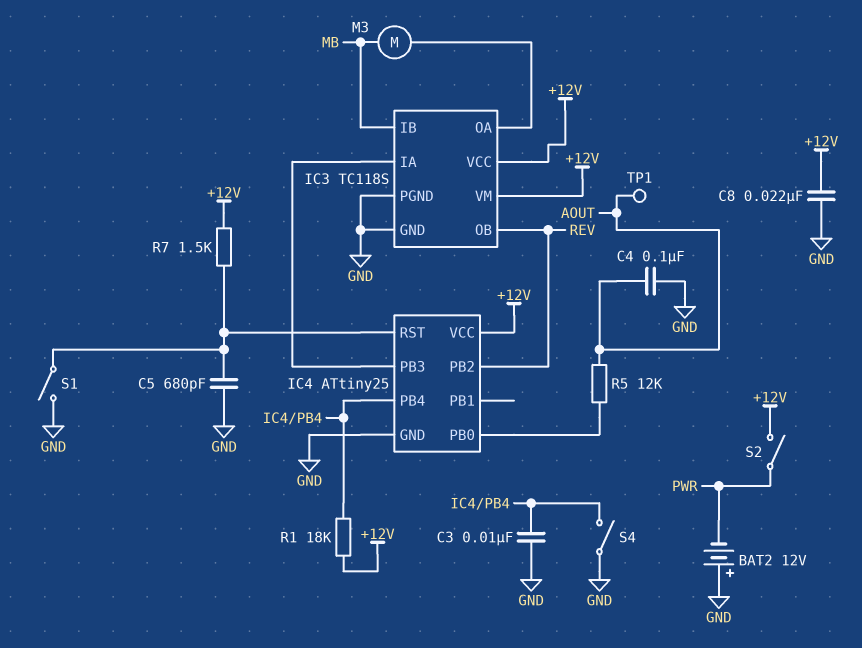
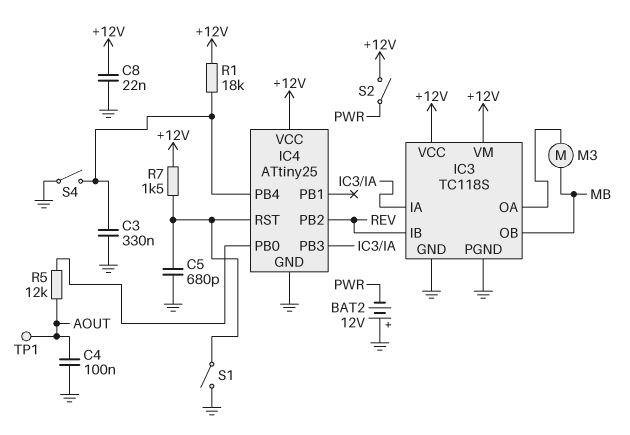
C3: 10nF (GND, IC4/PB4) -> 330nF (GND, IC4/PB4)
IC3 pin IB: MB -> REV
IC3 pin OB: REV -> MB

